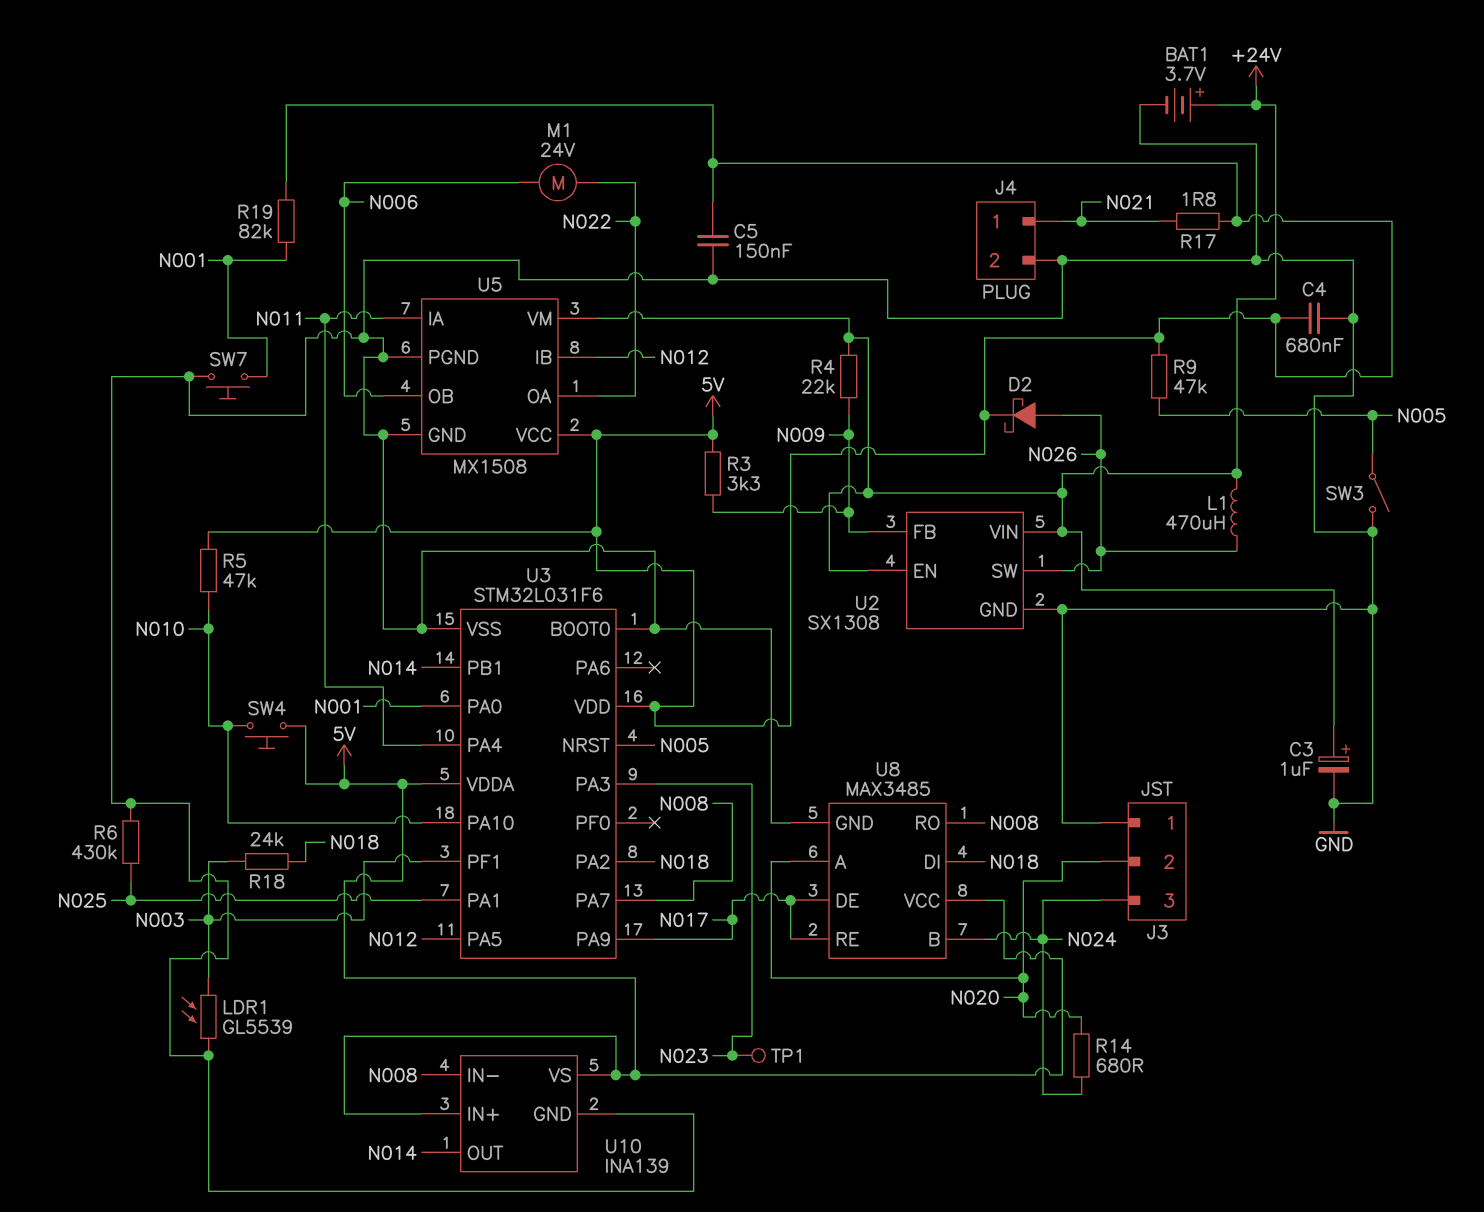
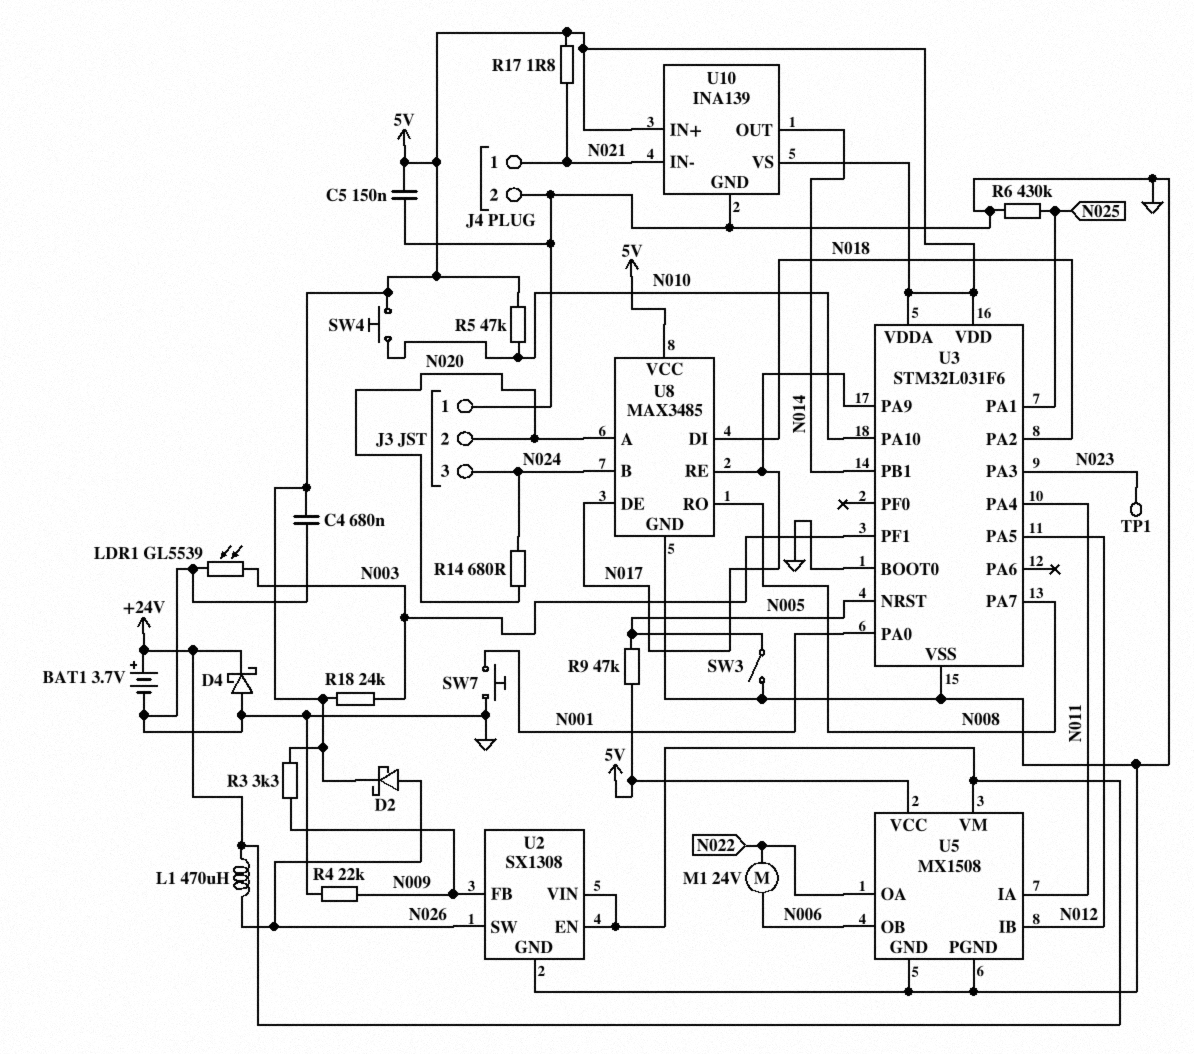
C3: 1uF (plus +24V, minus GND) -> none
D4: none -> schottky (A GND, K +24V)
R4: 22k (+24V, N009) -> 22k (GND, N009)
R18: 24k (N003, N018) -> 24k (5V, N003)
R19: 82k (5V, N001) -> none
U10 pin IN-: N008 -> N021

